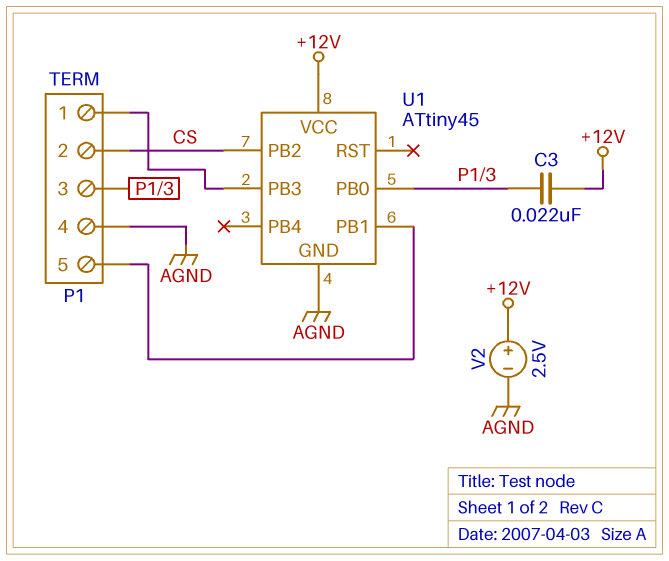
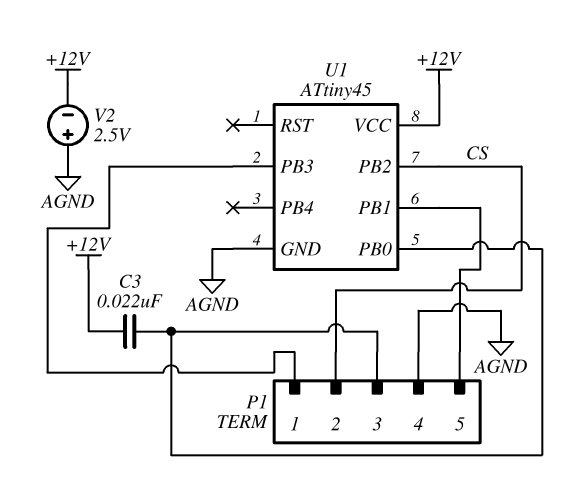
V2: 2.5V (plus +12V, minus AGND) -> 2.5V (plus AGND, minus +12V)

